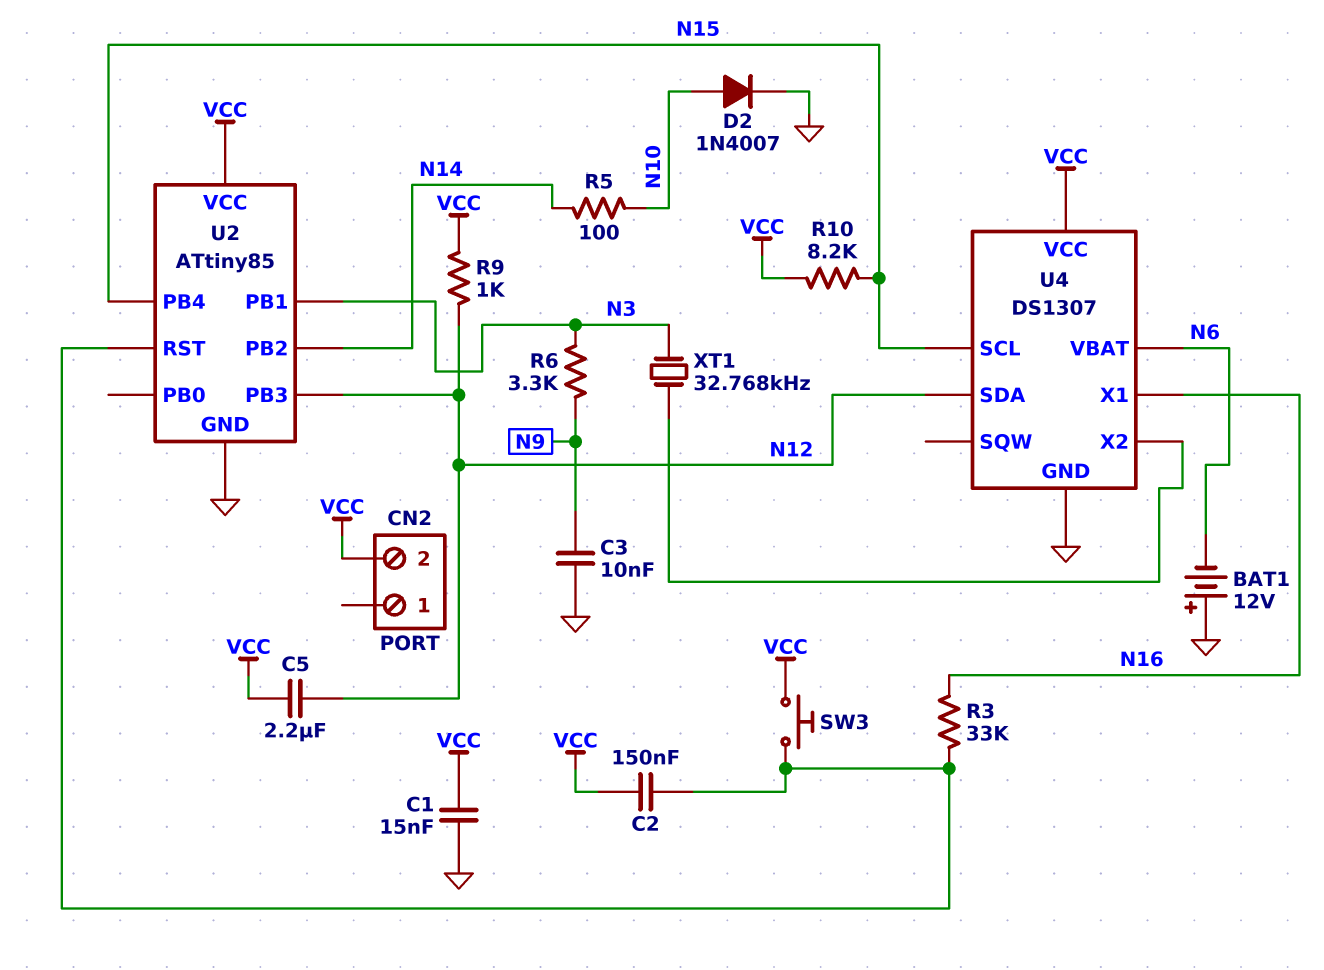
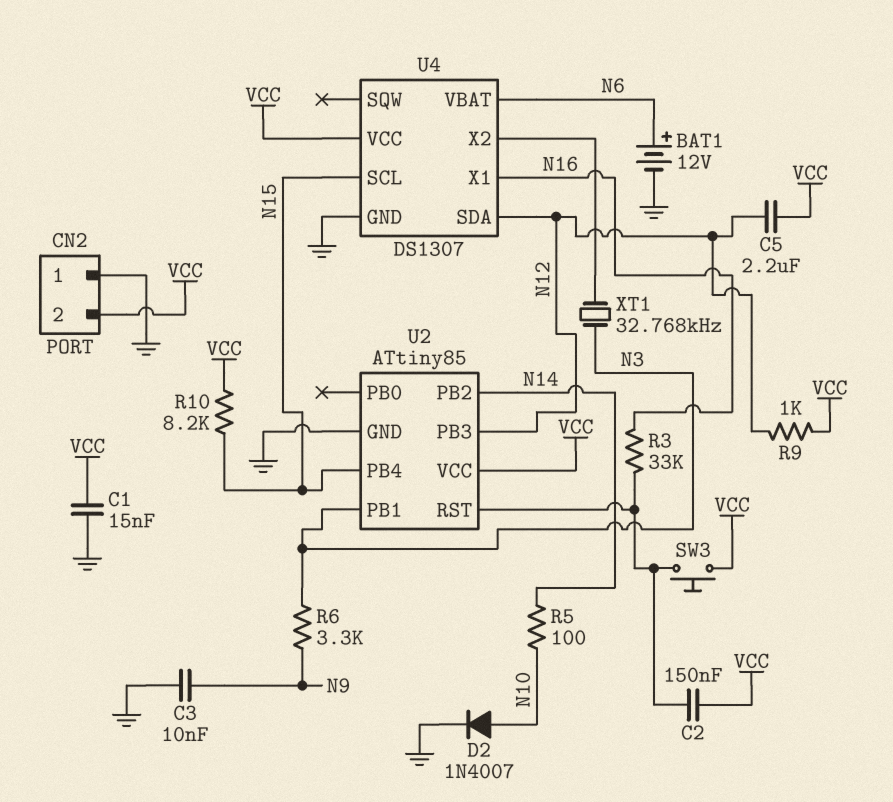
BAT1: 12V (plus GND, minus N6) -> 12V (plus N6, minus GND)
CN2 pin 1: none -> GND

